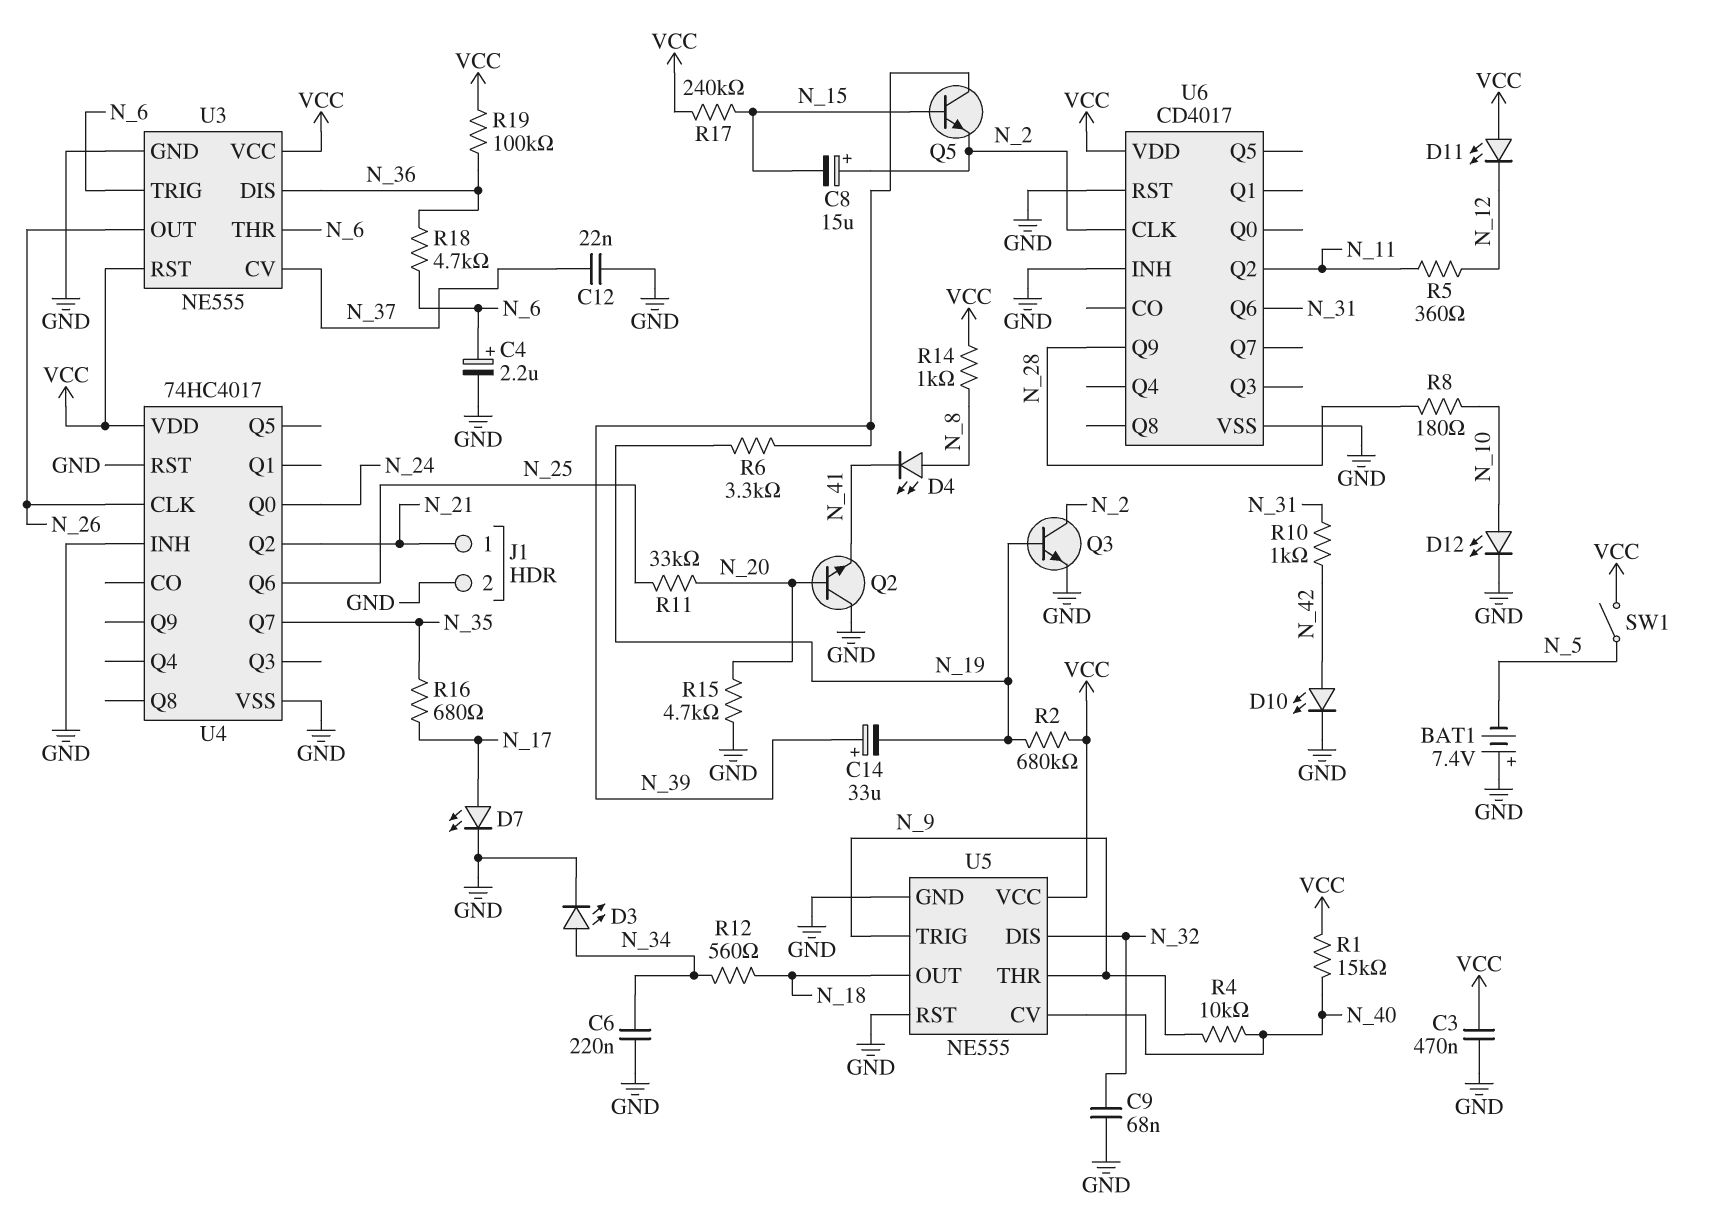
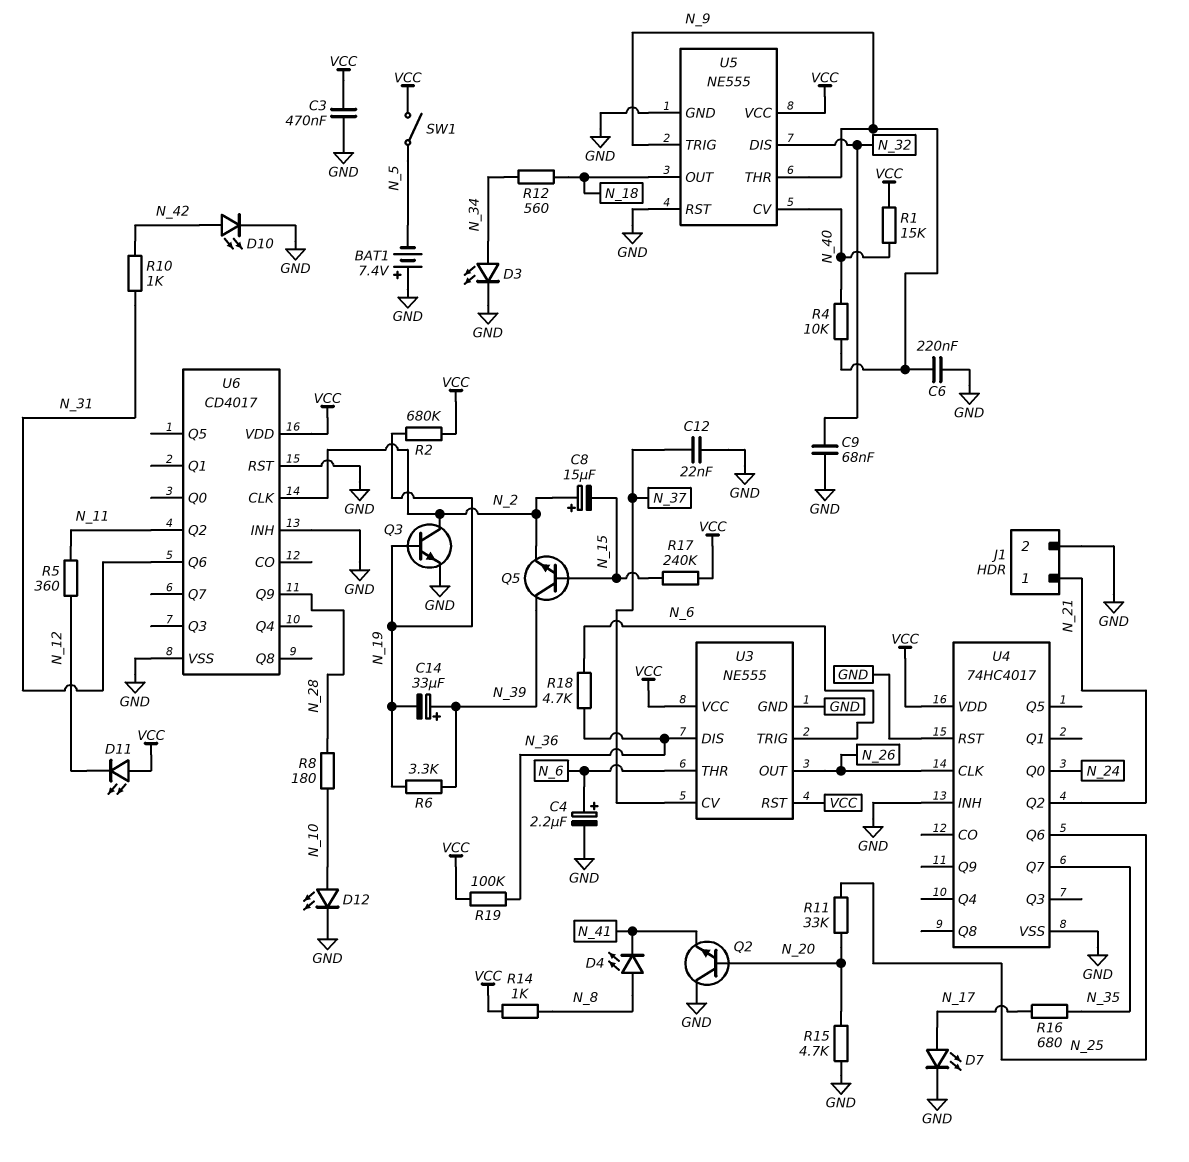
C6: 220nF (GND, N_34) -> 220nF (GND, N_9)

